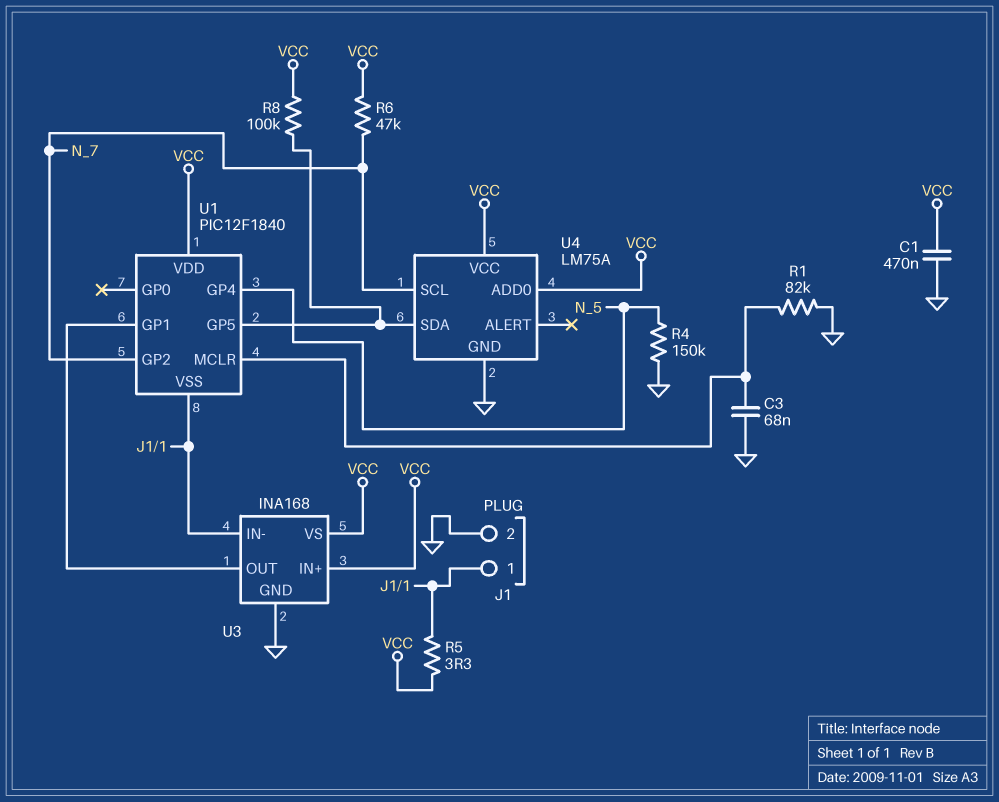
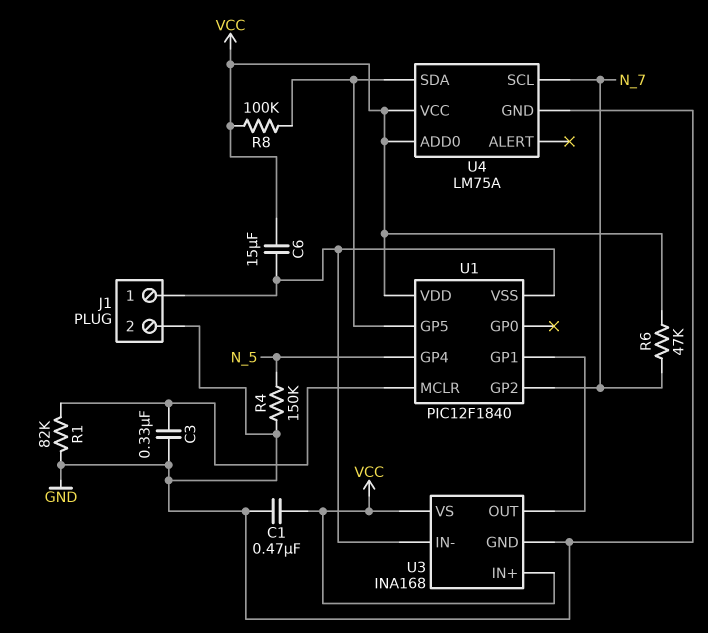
C3: 68nF (GND, U1/MCLR) -> 330nF (GND, U1/MCLR)
C6: none -> 15uF (J1/1, VCC)
R5: 3.3 (J1/1, VCC) -> none

